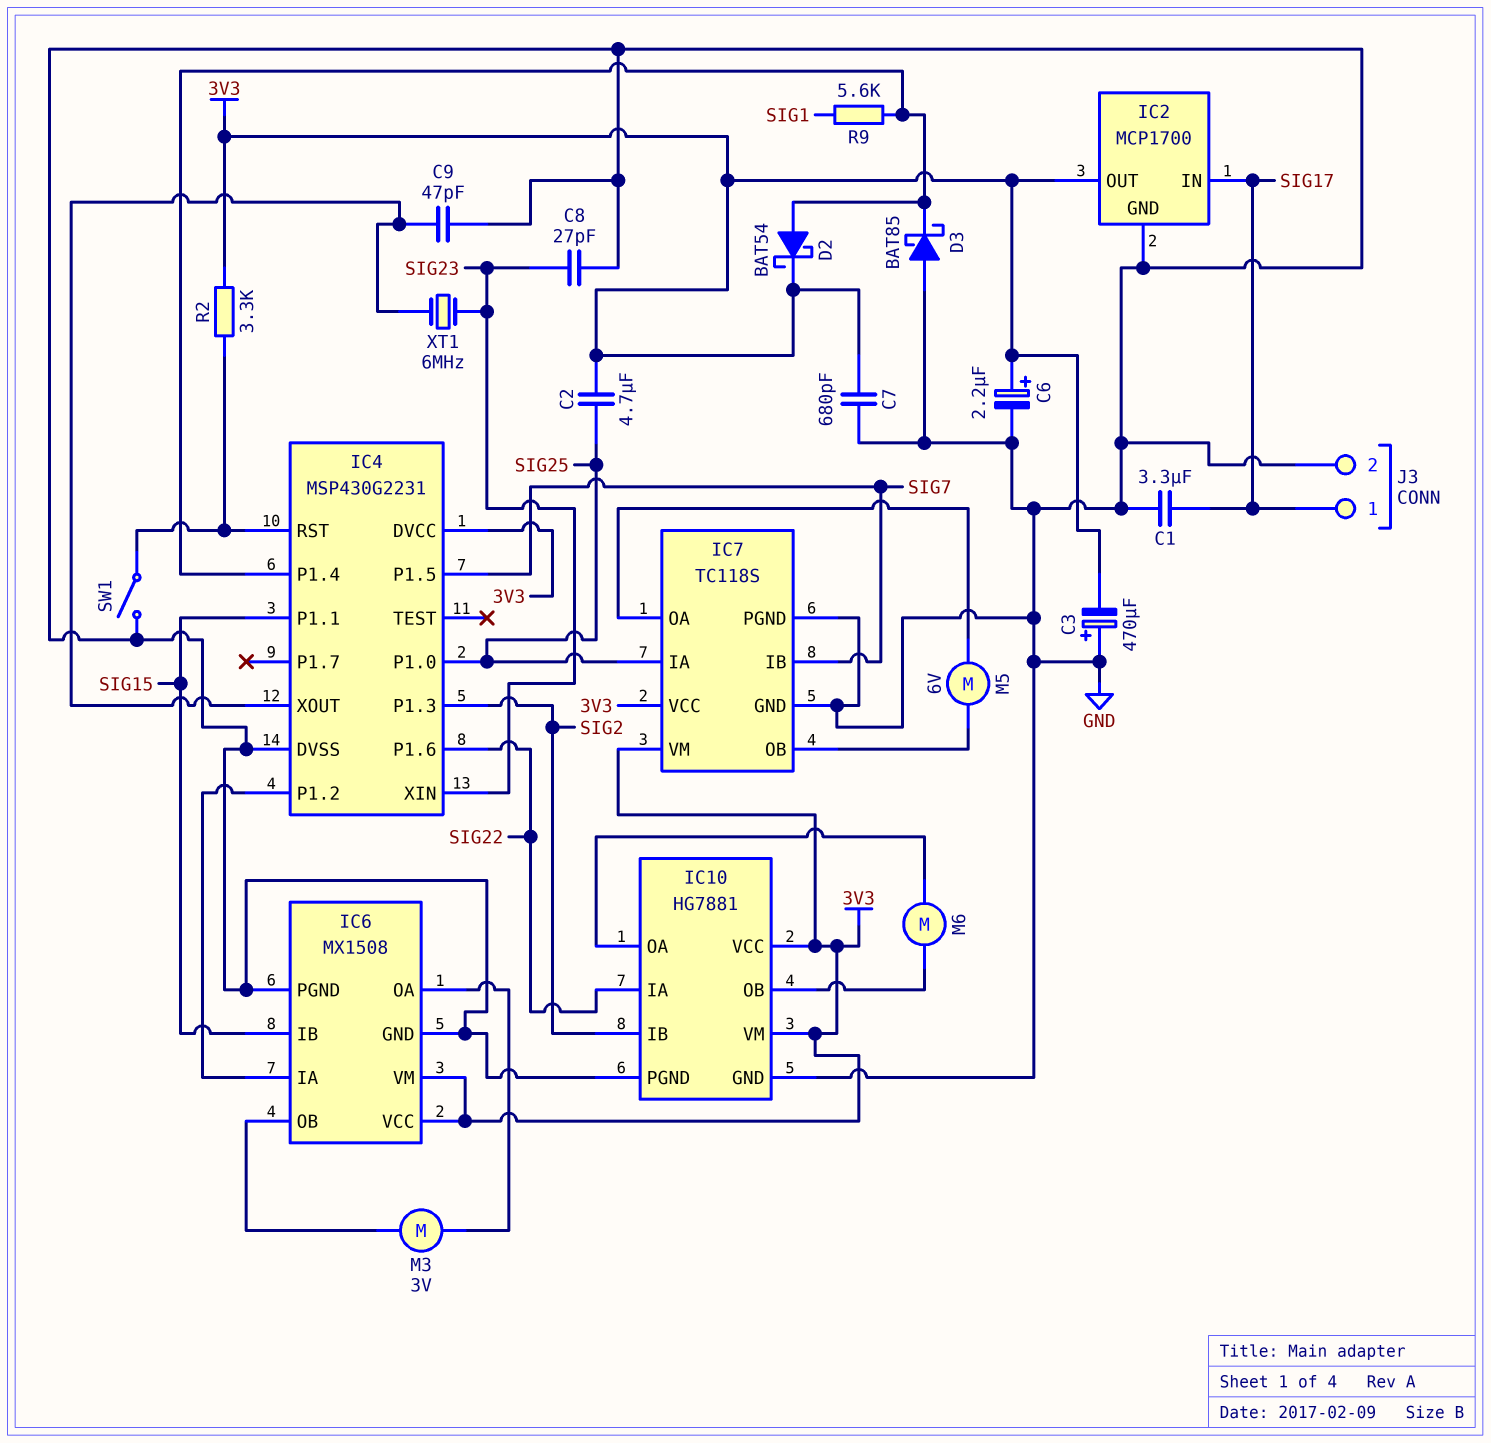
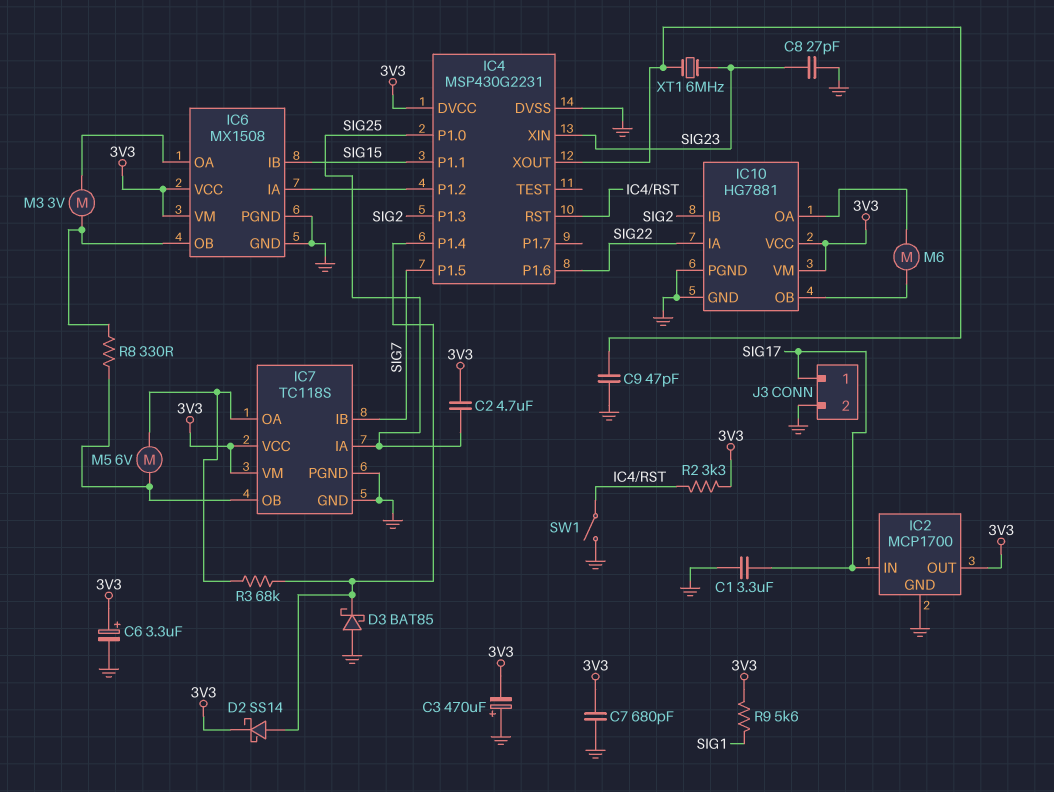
C6: 2.2uF (plus 3V3, minus GND) -> 3.3uF (plus 3V3, minus GND)
D2: schottky BAT54 (A IC4/P1.4, K 3V3) -> schottky SS14 (A IC4/P1.4, K 3V3)
R3: none -> 68k (IC4/P1.4, IC7/OA)
R8: none -> 330 (IC6/OB, IC7/OB)
R9: 5.6k (IC4/P1.4, SIG1) -> 5.6k (3V3, SIG1)

